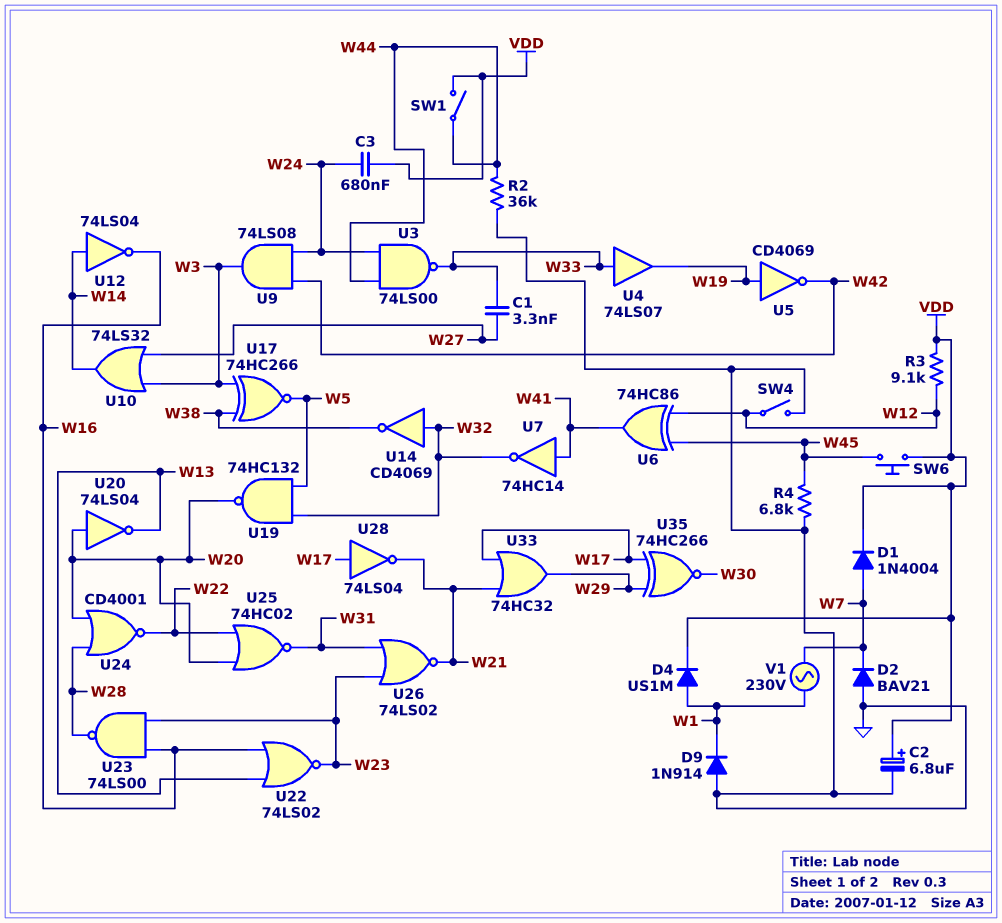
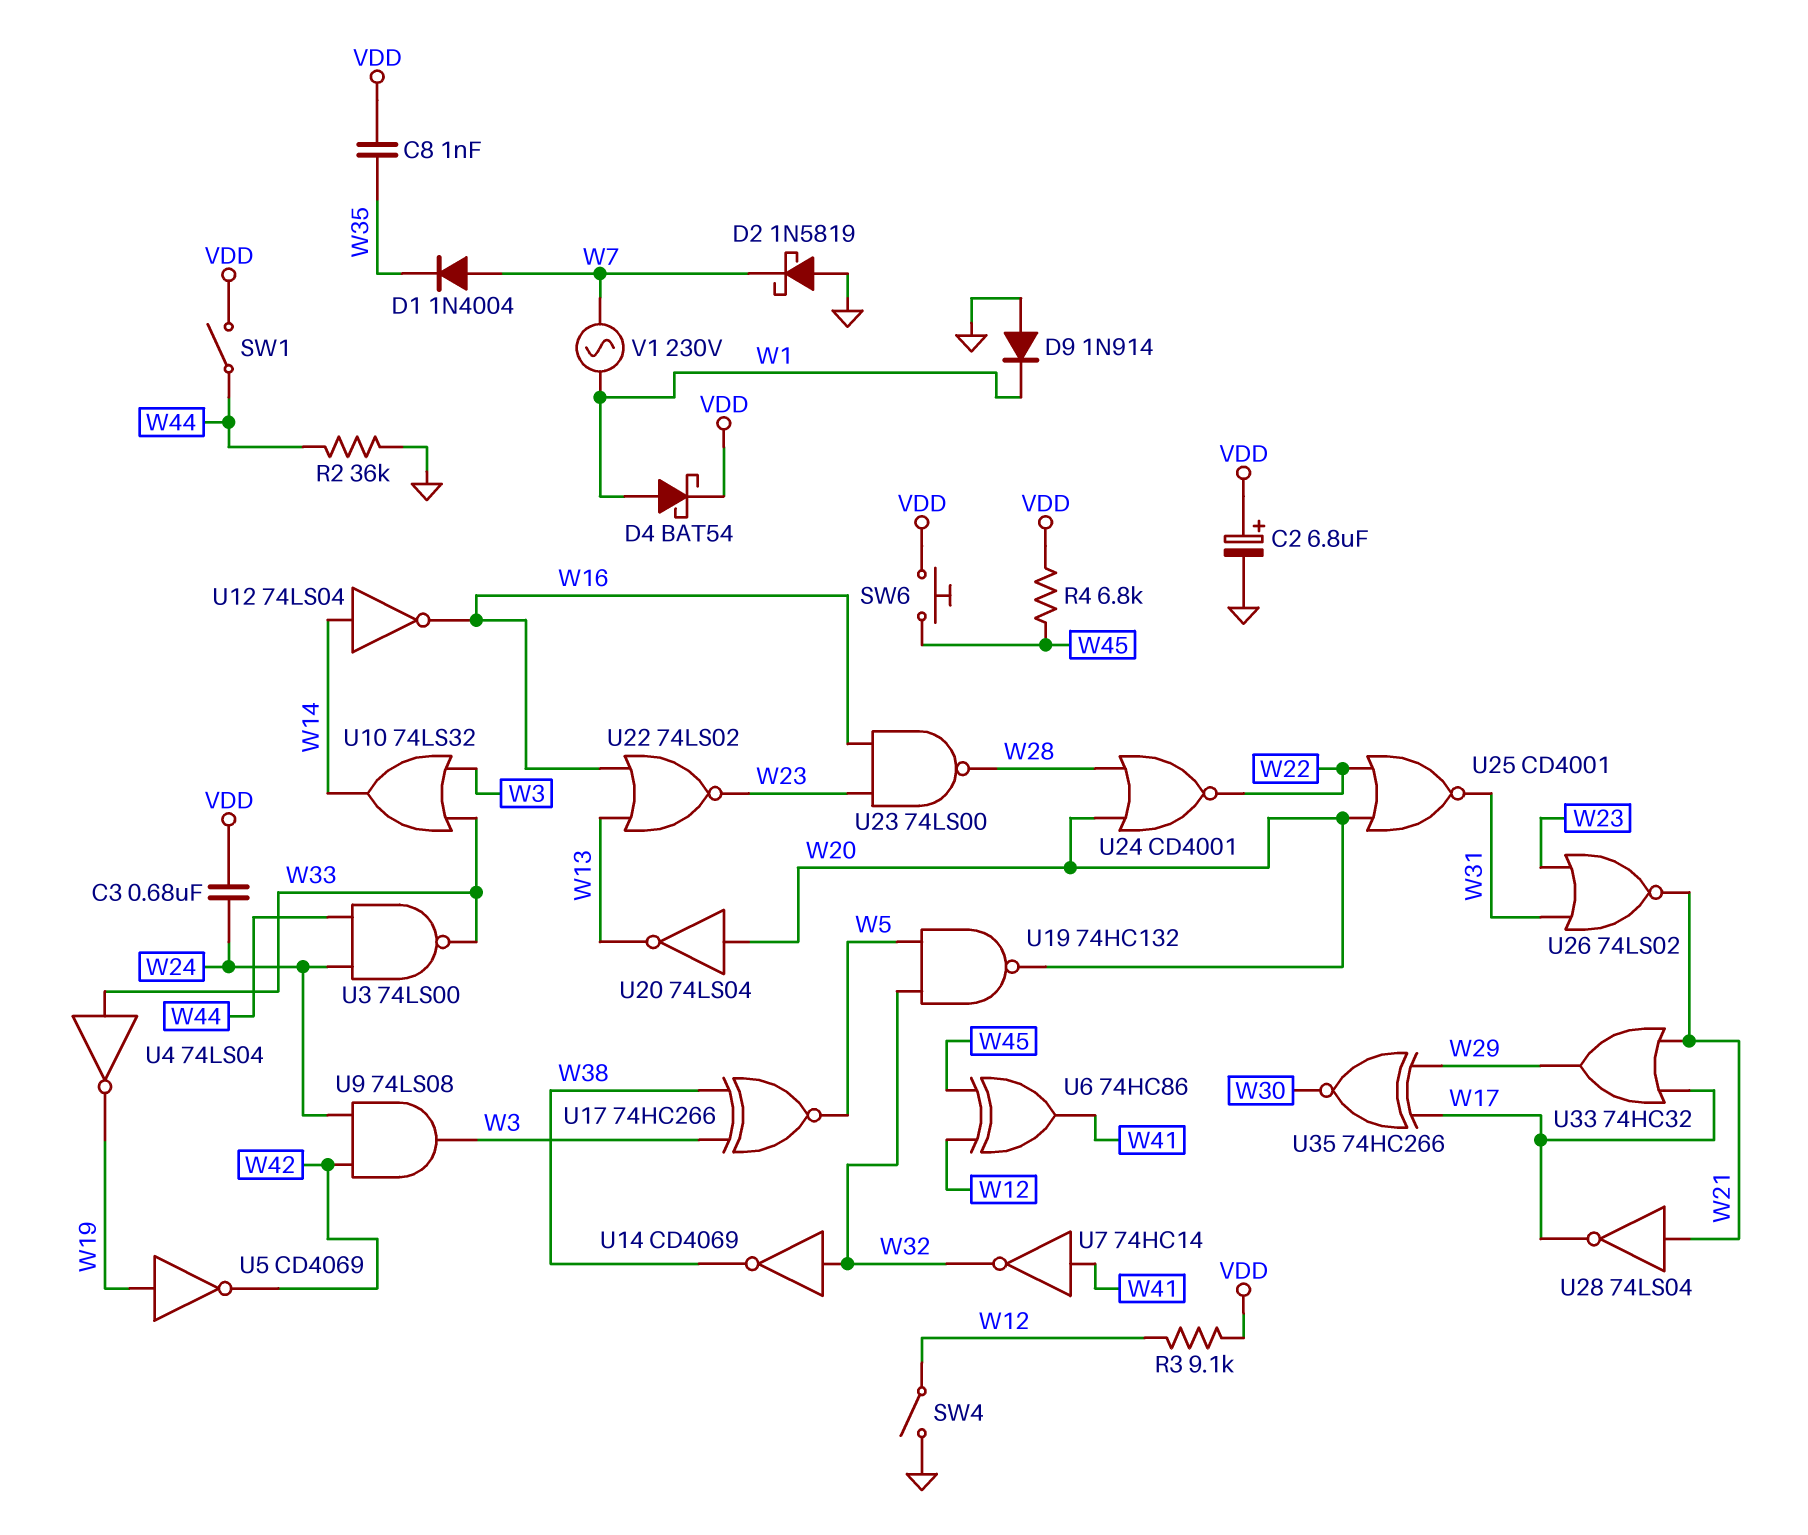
C1: 3.3nF (W27, W33) -> none
C8: none -> 1nF (VDD, W35)
D1: diode 1N4004 (A W7, K VDD) -> diode 1N4004 (A W7, K W35)
D2: diode BAV21 (A GND, K W7) -> schottky 1N5819 (A GND, K W7)
D4: diode US1M (A W1, K VDD) -> schottky BAT54 (A W1, K VDD)
R4: 6.8k (GND, W45) -> 6.8k (VDD, W45)
U4: buffer 74LS07 (in W33, out W19) -> NOT 74LS04 (in W33, out W19)
U10: OR 74LS32 (in W3, in W27, out W14) -> OR 74LS32 (in W3, in W33, out W14)
U25: NOR 74HC02 (in W20, in W22, out W31) -> NOR CD4001 (in W20, in W22, out W31)
U28: NOT 74LS04 (in W17, out W21) -> NOT 74LS04 (in W21, out W17)

